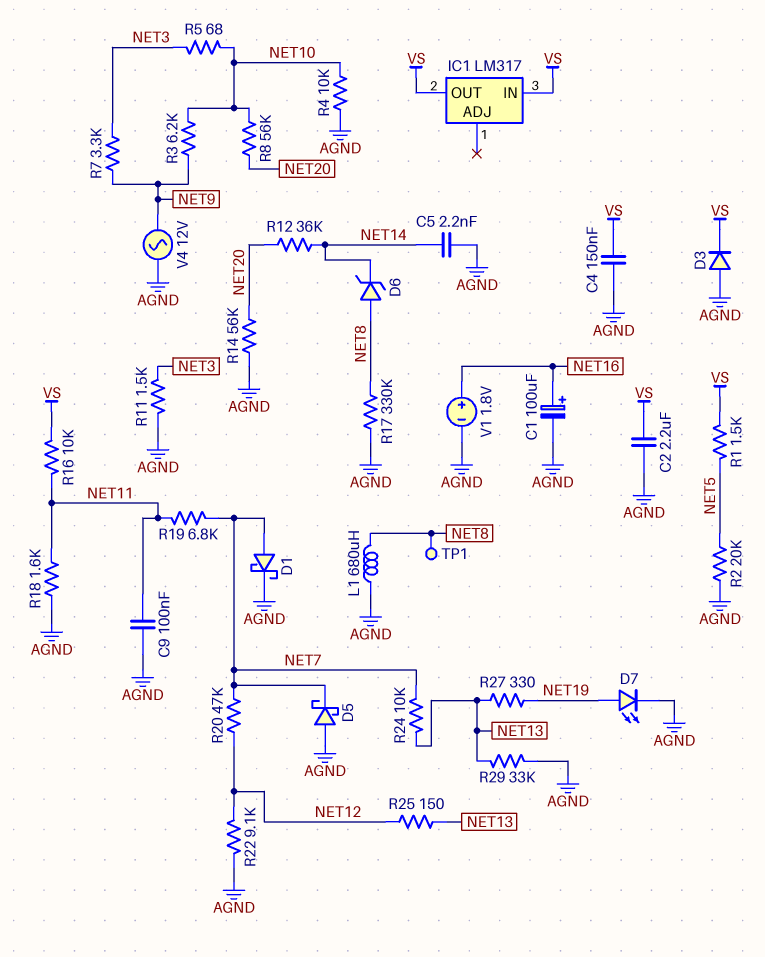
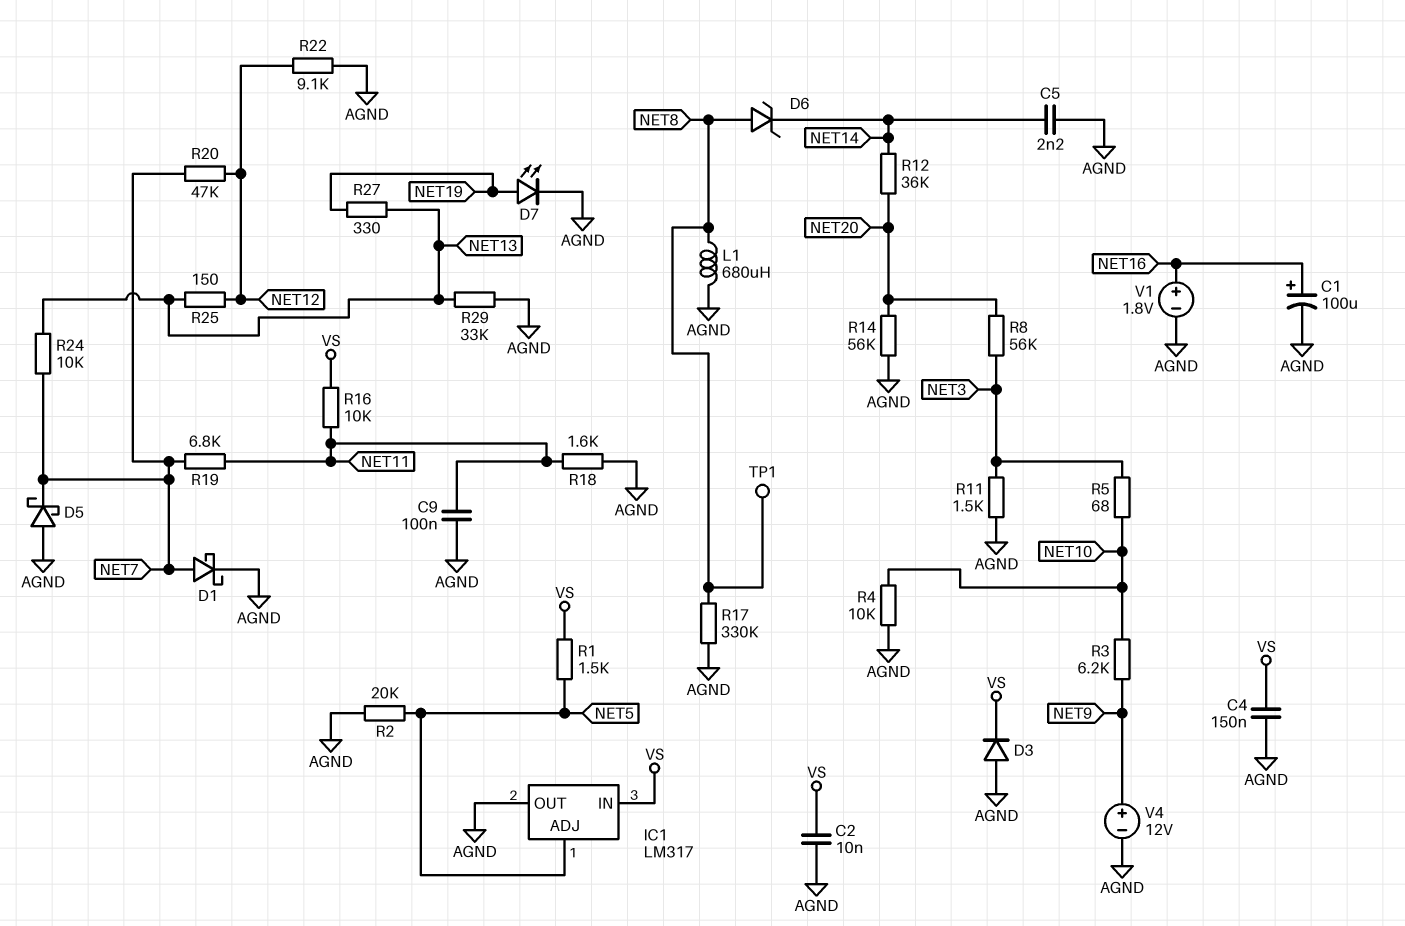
C2: 2.2uF (AGND, VS) -> 10nF (AGND, VS)
IC1 pin ADJ: none -> NET5
IC1 pin OUT: VS -> AGND
R7: 3.3k (NET3, NET9) -> none
R8: 56k (NET10, NET20) -> 56k (NET3, NET20)
V4: AC 12V (AGND, NET9) -> 12V (plus NET9, minus AGND)

